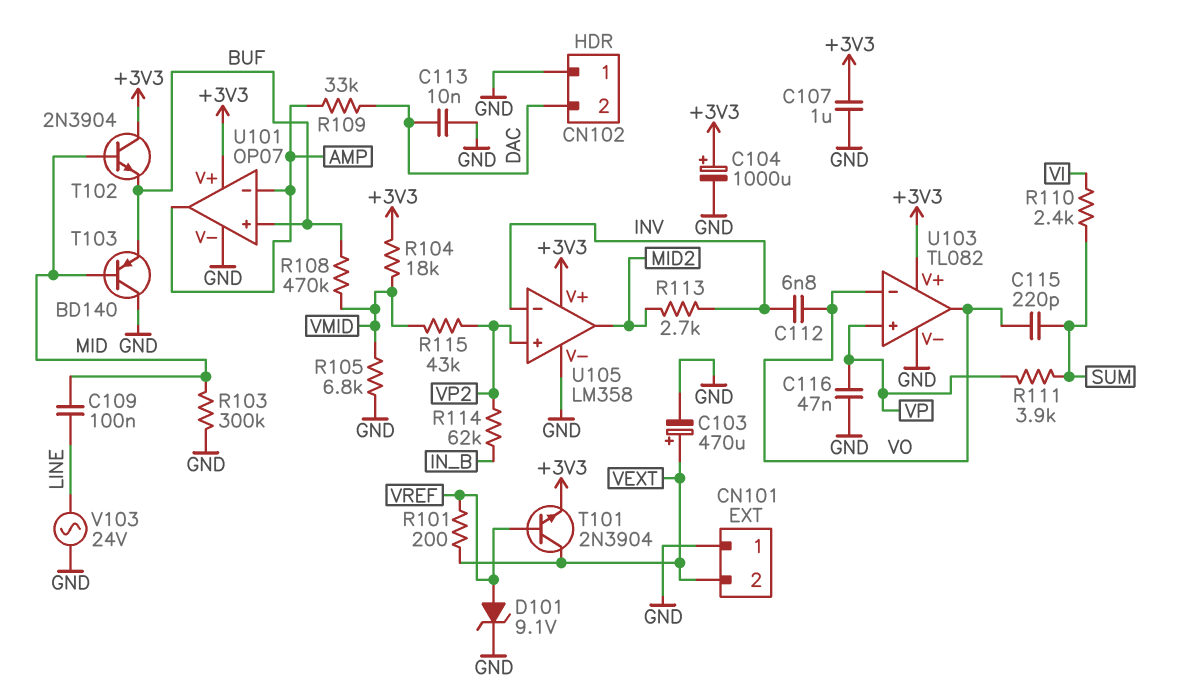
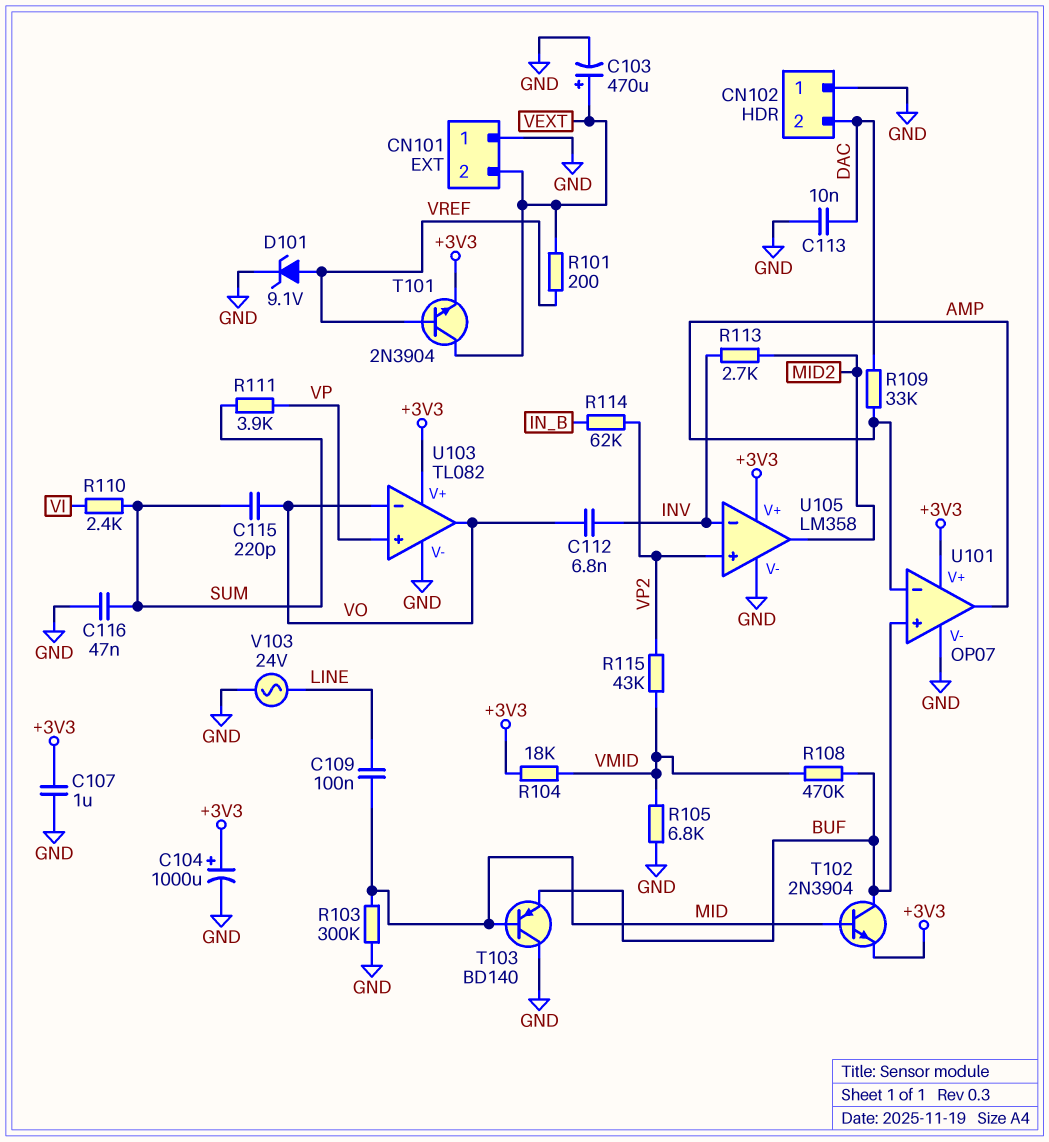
C116: 47nF (GND, VP) -> 47nF (GND, SUM)
T102: NPN 2N3904 (B MID, C +3V3, E BUF) -> NPN 2N3904 (B MID, C BUF, E +3V3)

